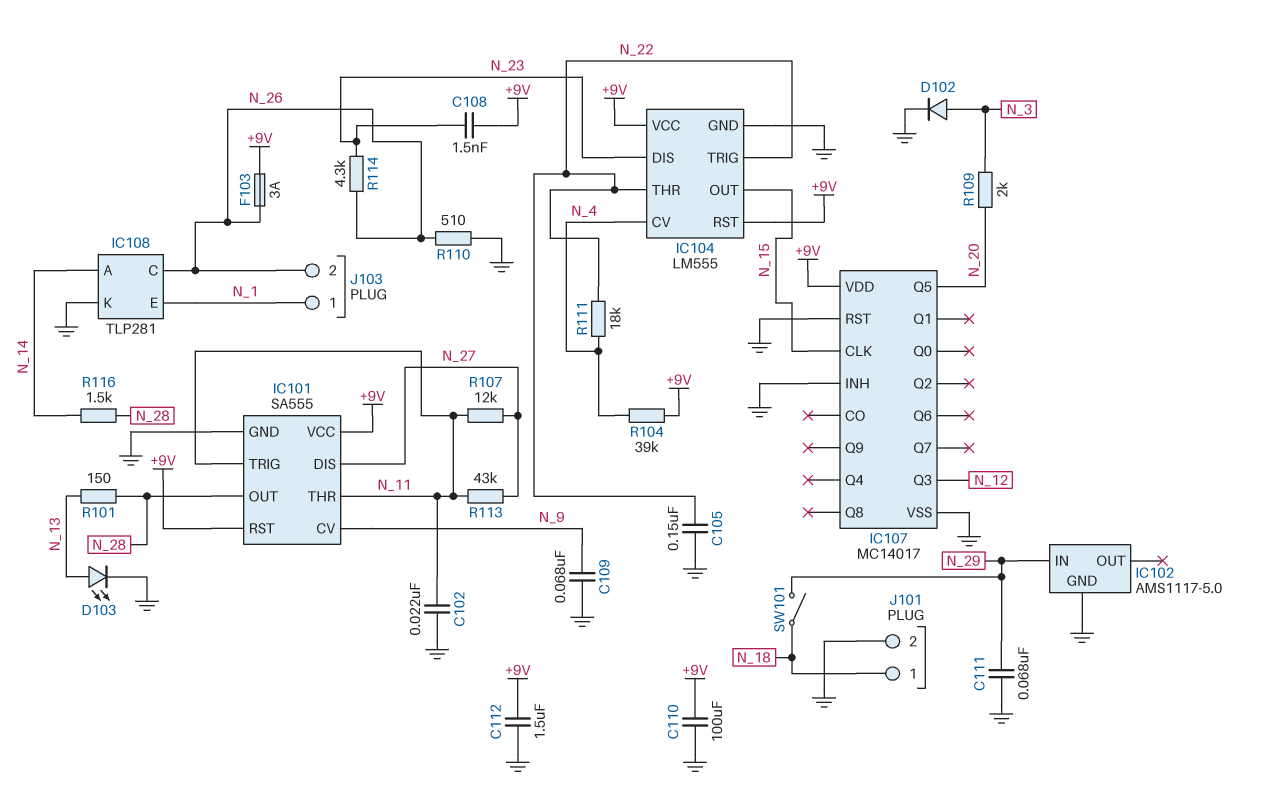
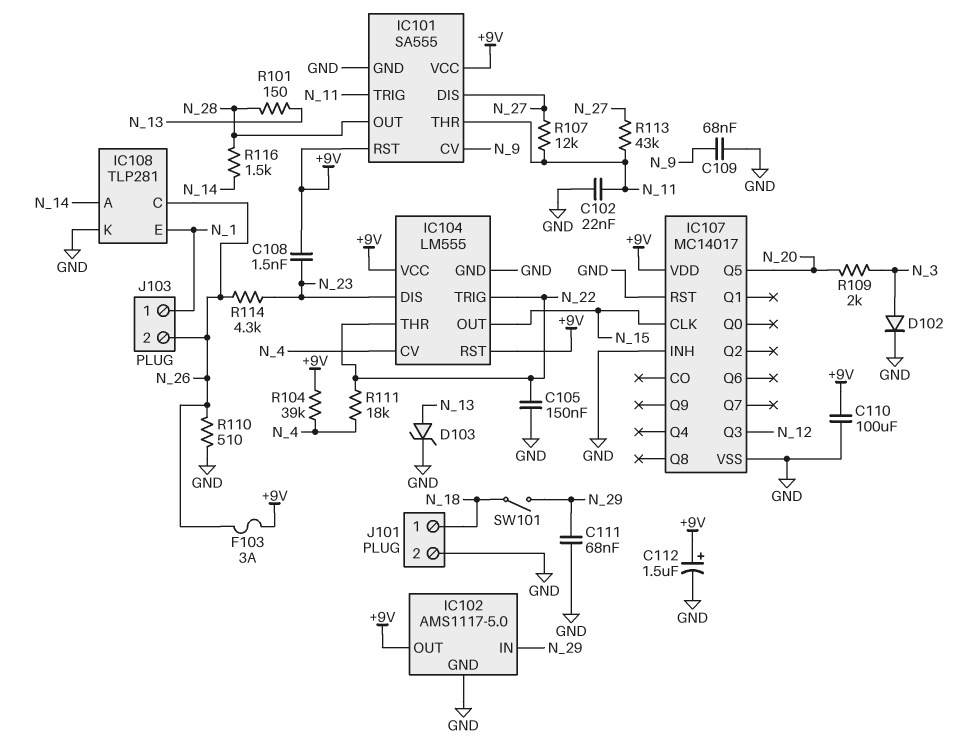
C112: 1.5uF (+9V, GND) -> 1.5uF (plus +9V, minus GND)
D103: LED (A N_13, K GND) -> zener (A N_13, K GND)
IC102 pin OUT: none -> +9V

